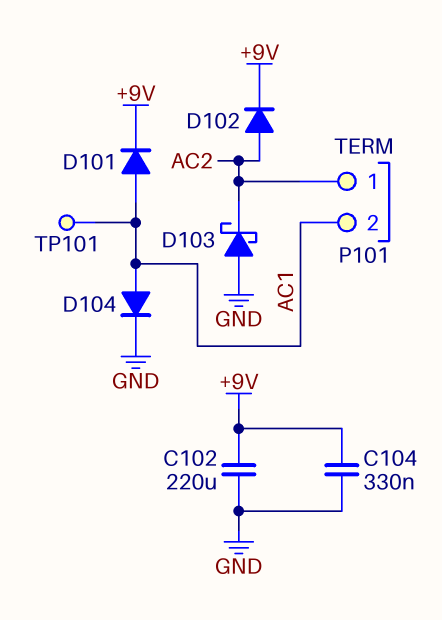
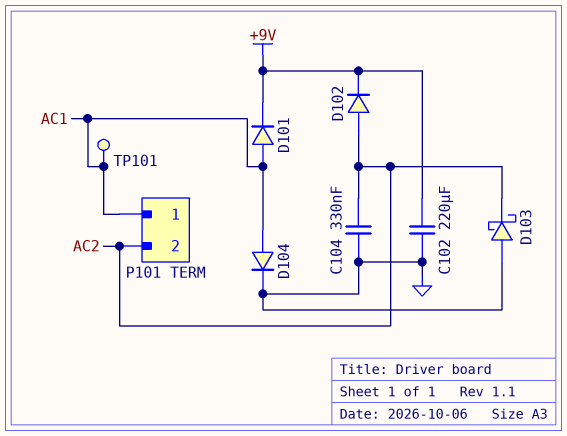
C104: 330nF (+9V, GND) -> 330nF (AC2, GND)
P101 pin 1: AC2 -> AC1
P101 pin 2: AC1 -> AC2

